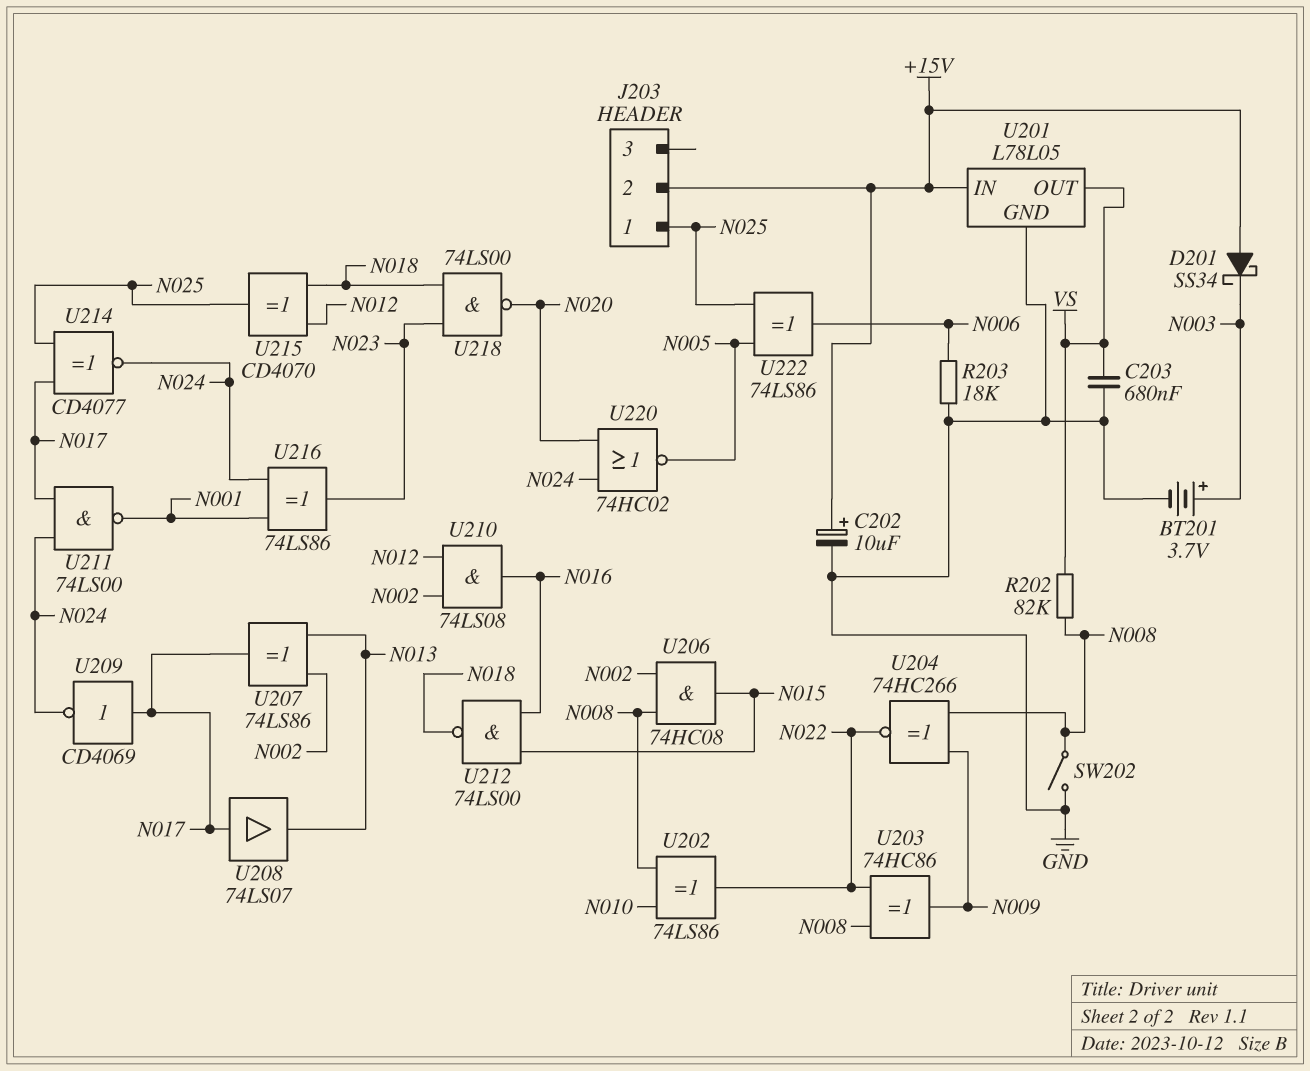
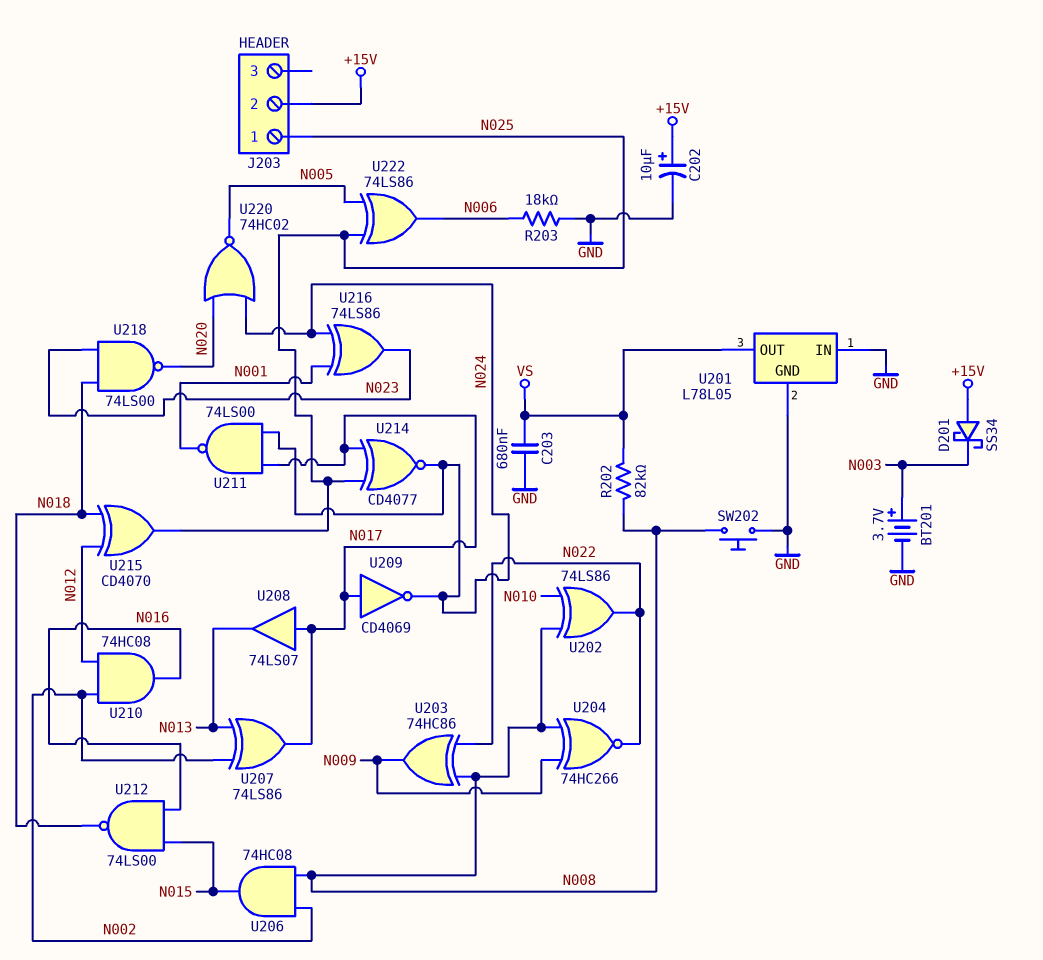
SW202: switch (GND, N008) -> button (GND, N008)
U201 pin IN: +15V -> GND
U210: AND 74LS08 (in N002, in N012, out N016) -> AND 74HC08 (in N002, in N012, out N016)

